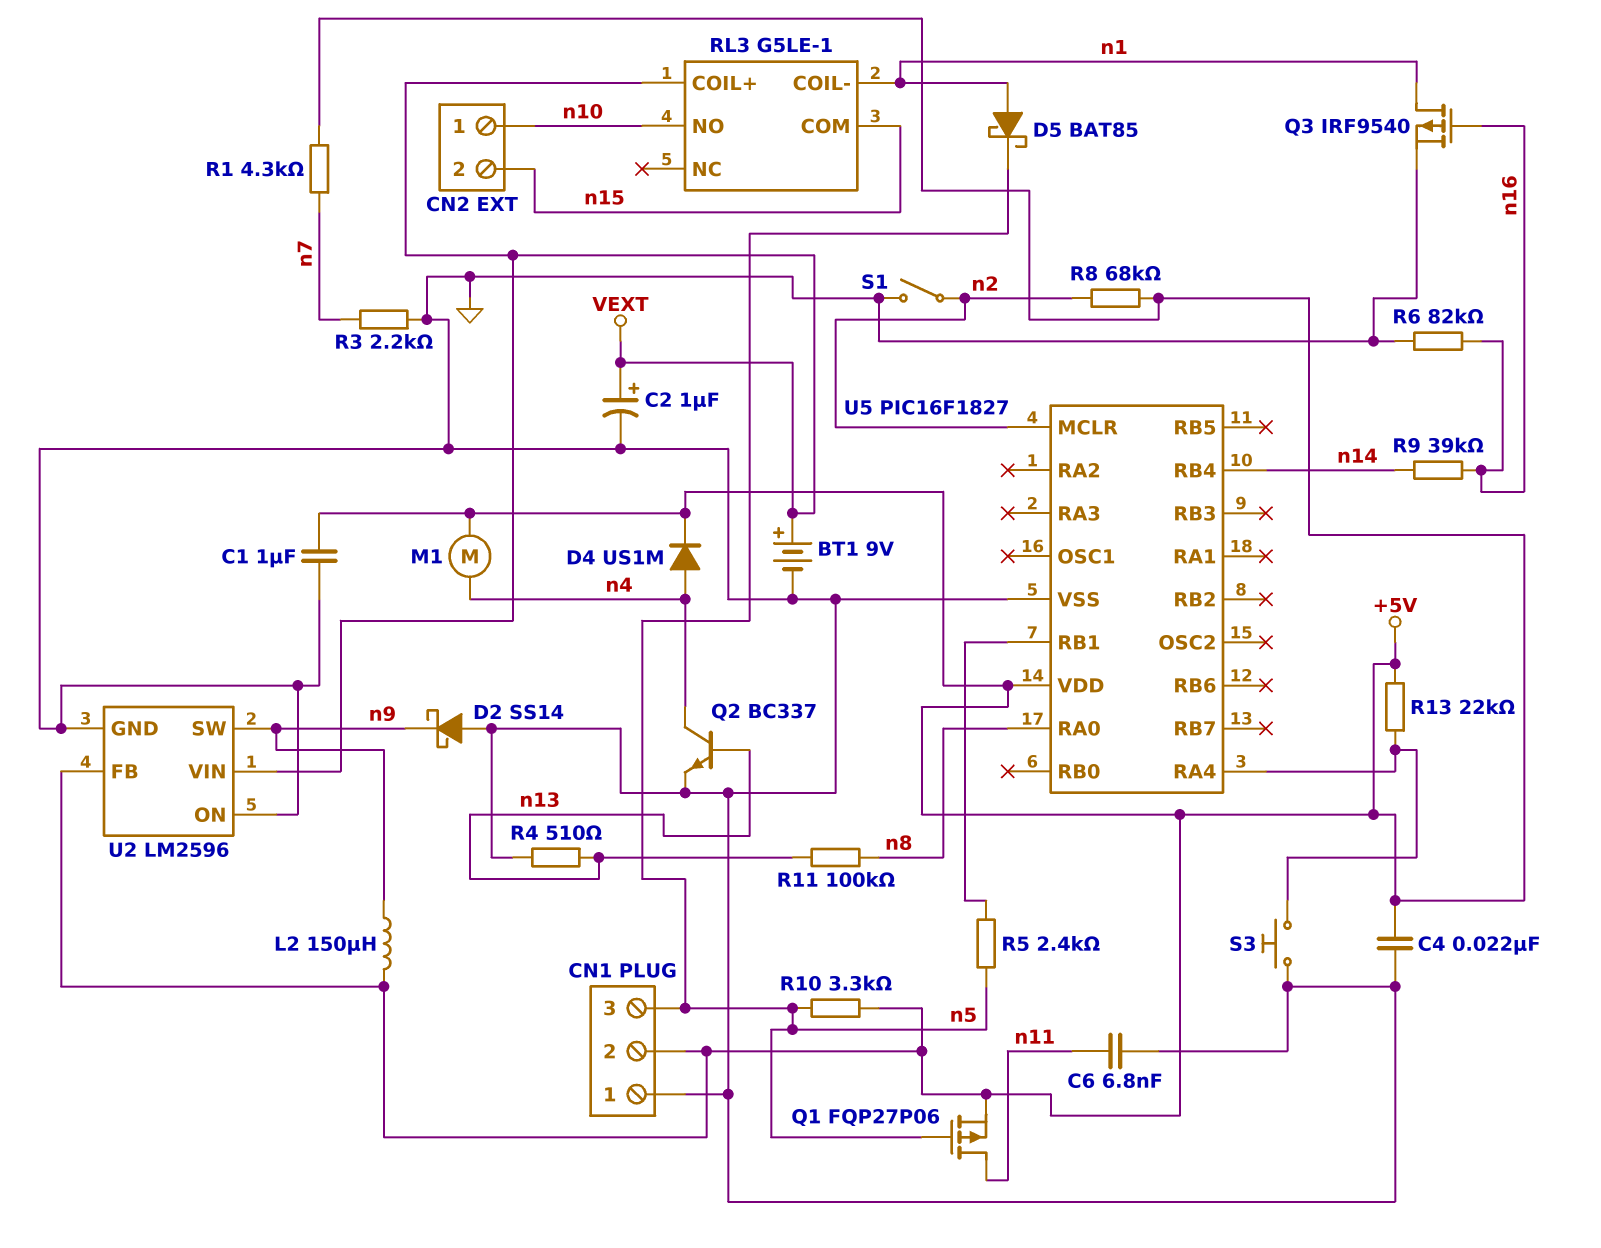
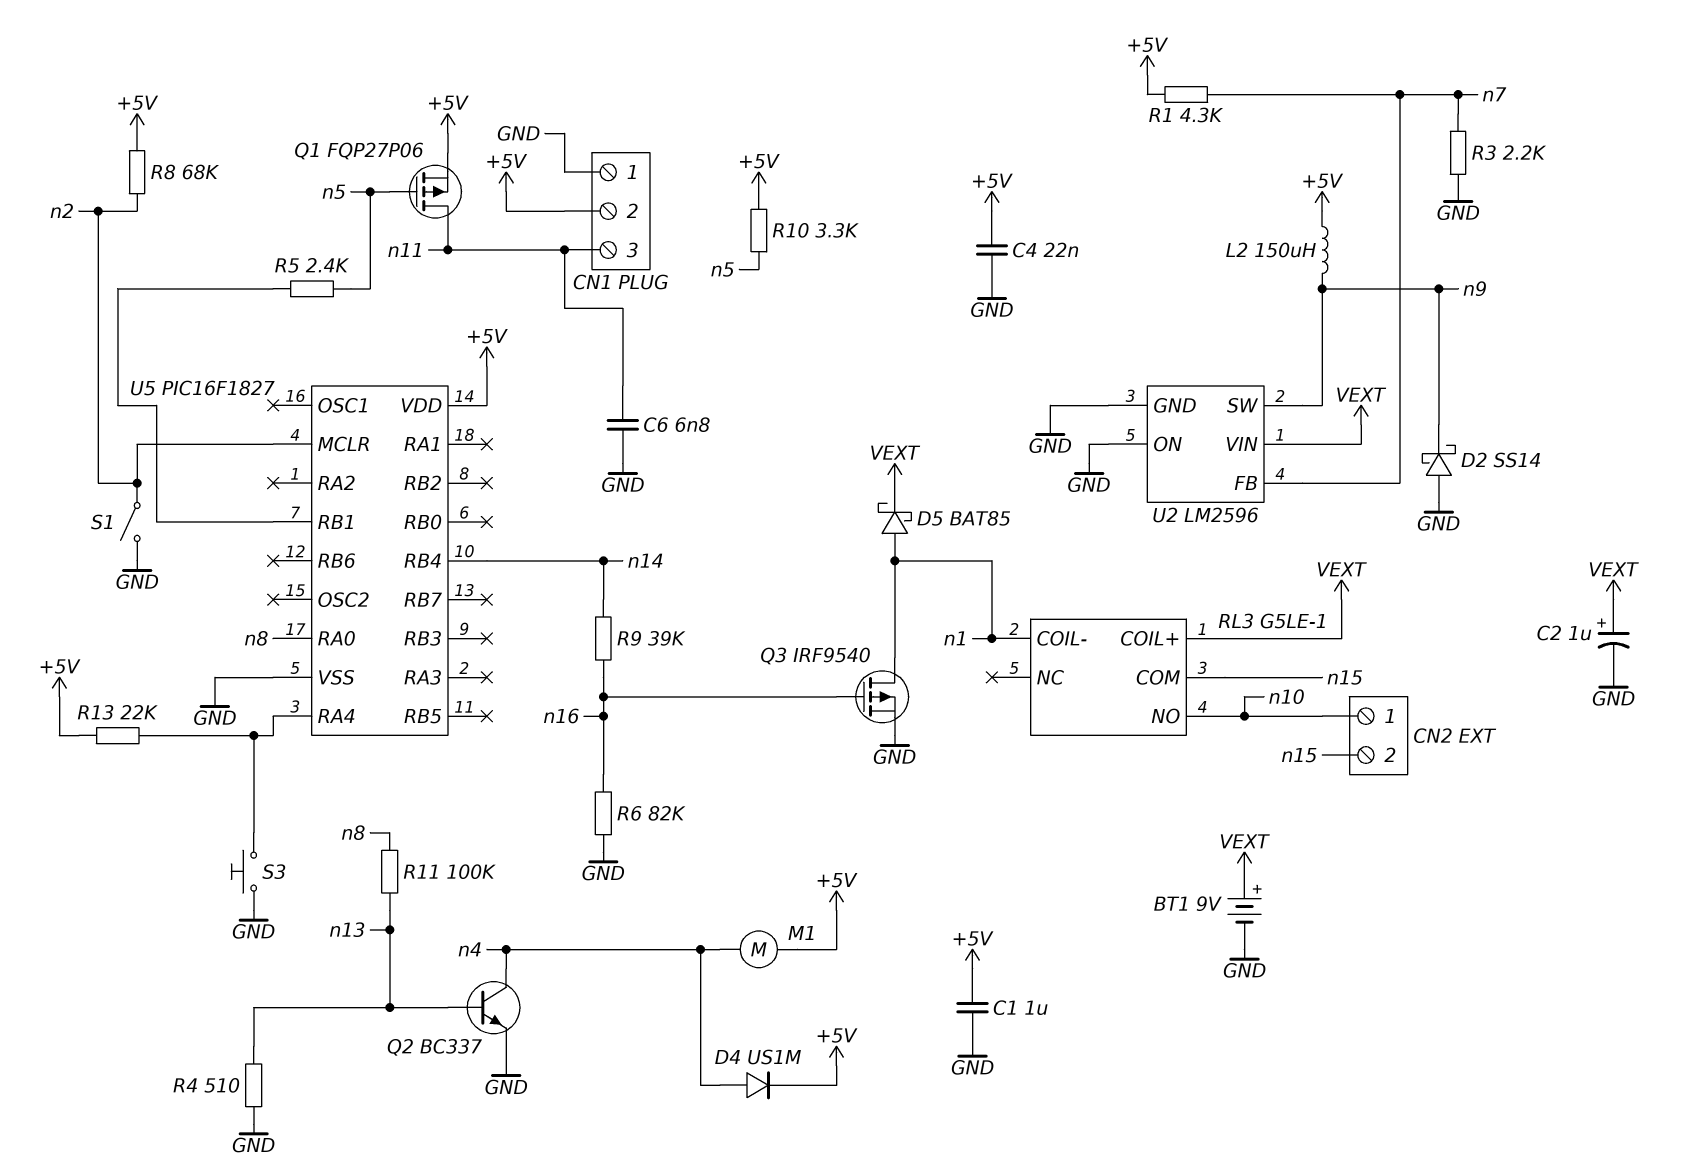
CN1 pin 3: n5 -> n11
D5: schottky BAT85 (A n1, K n5) -> schottky BAT85 (A n1, K VEXT)
U2 pin FB: +5V -> n7

